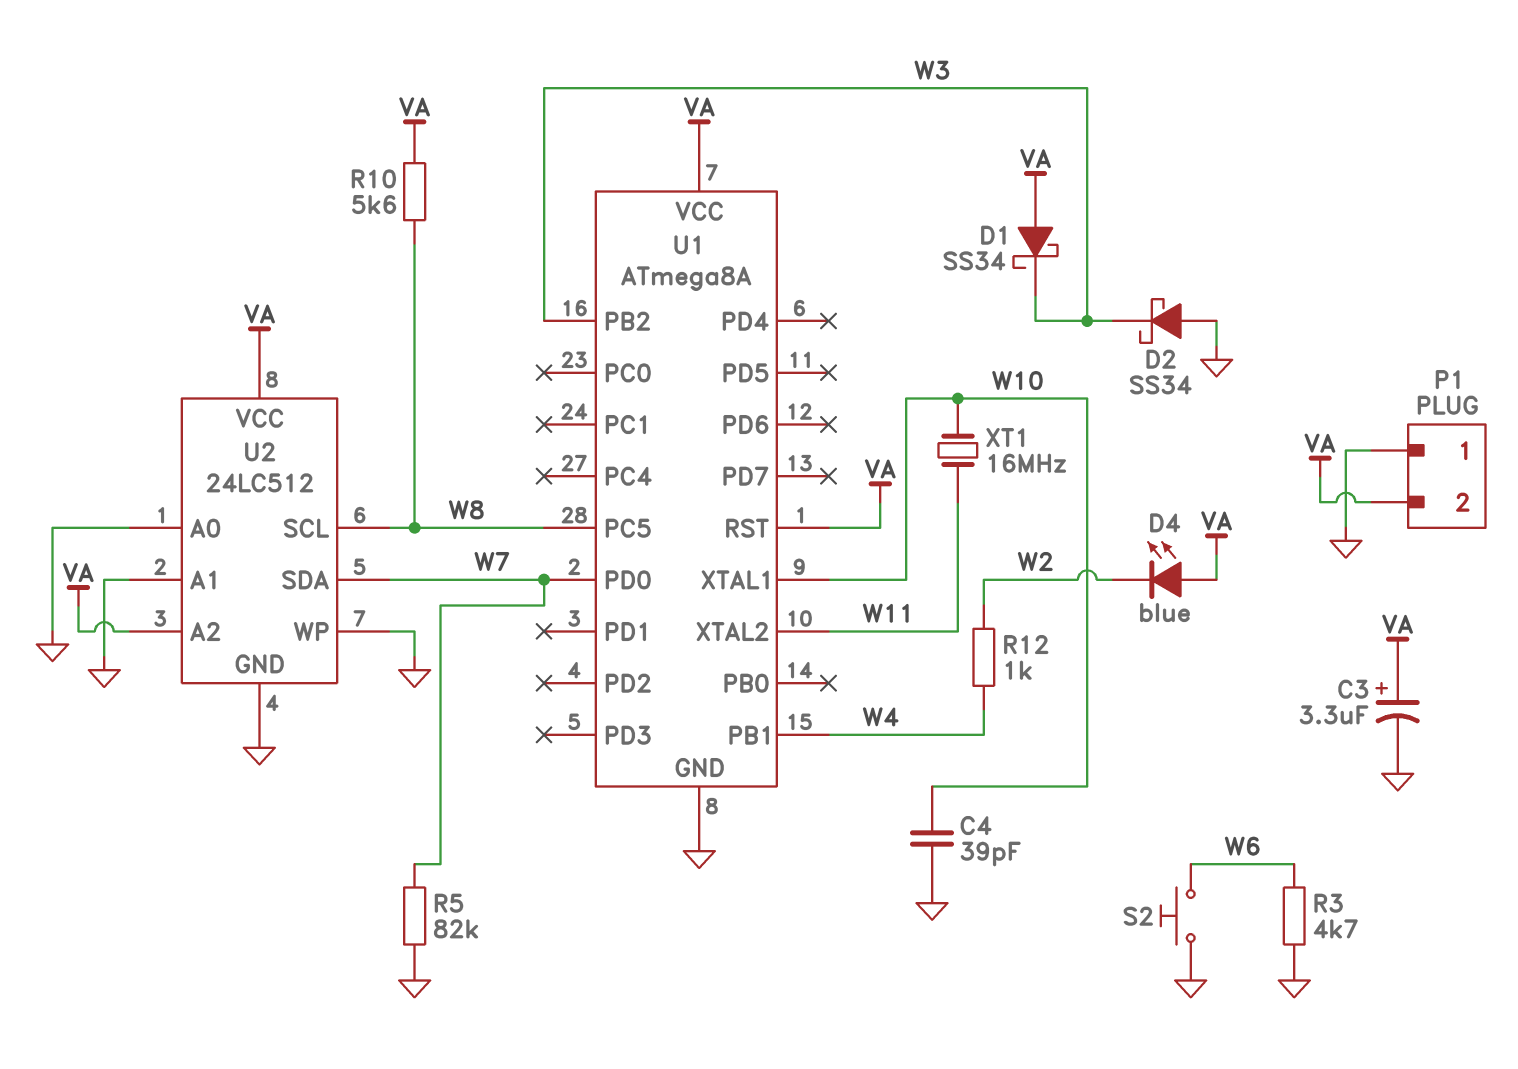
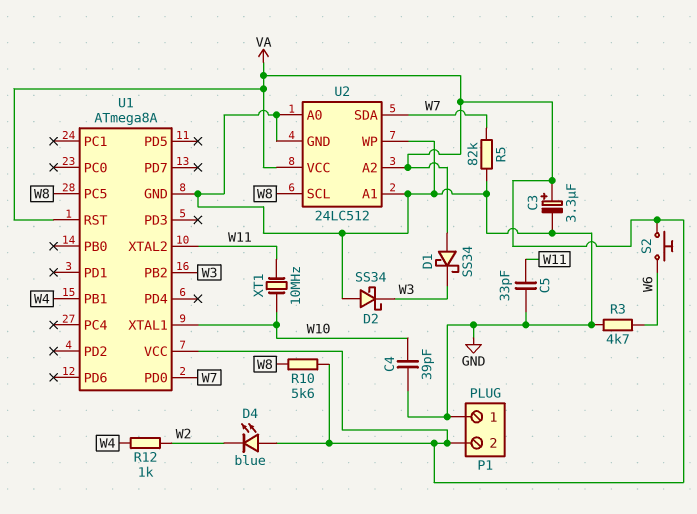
C5: none -> 33pF (GND, W11)
S2: button (GND, W6) -> button (VA, W6)
XT1: 16MHz (W10, W11) -> 10MHz (W10, W11)

